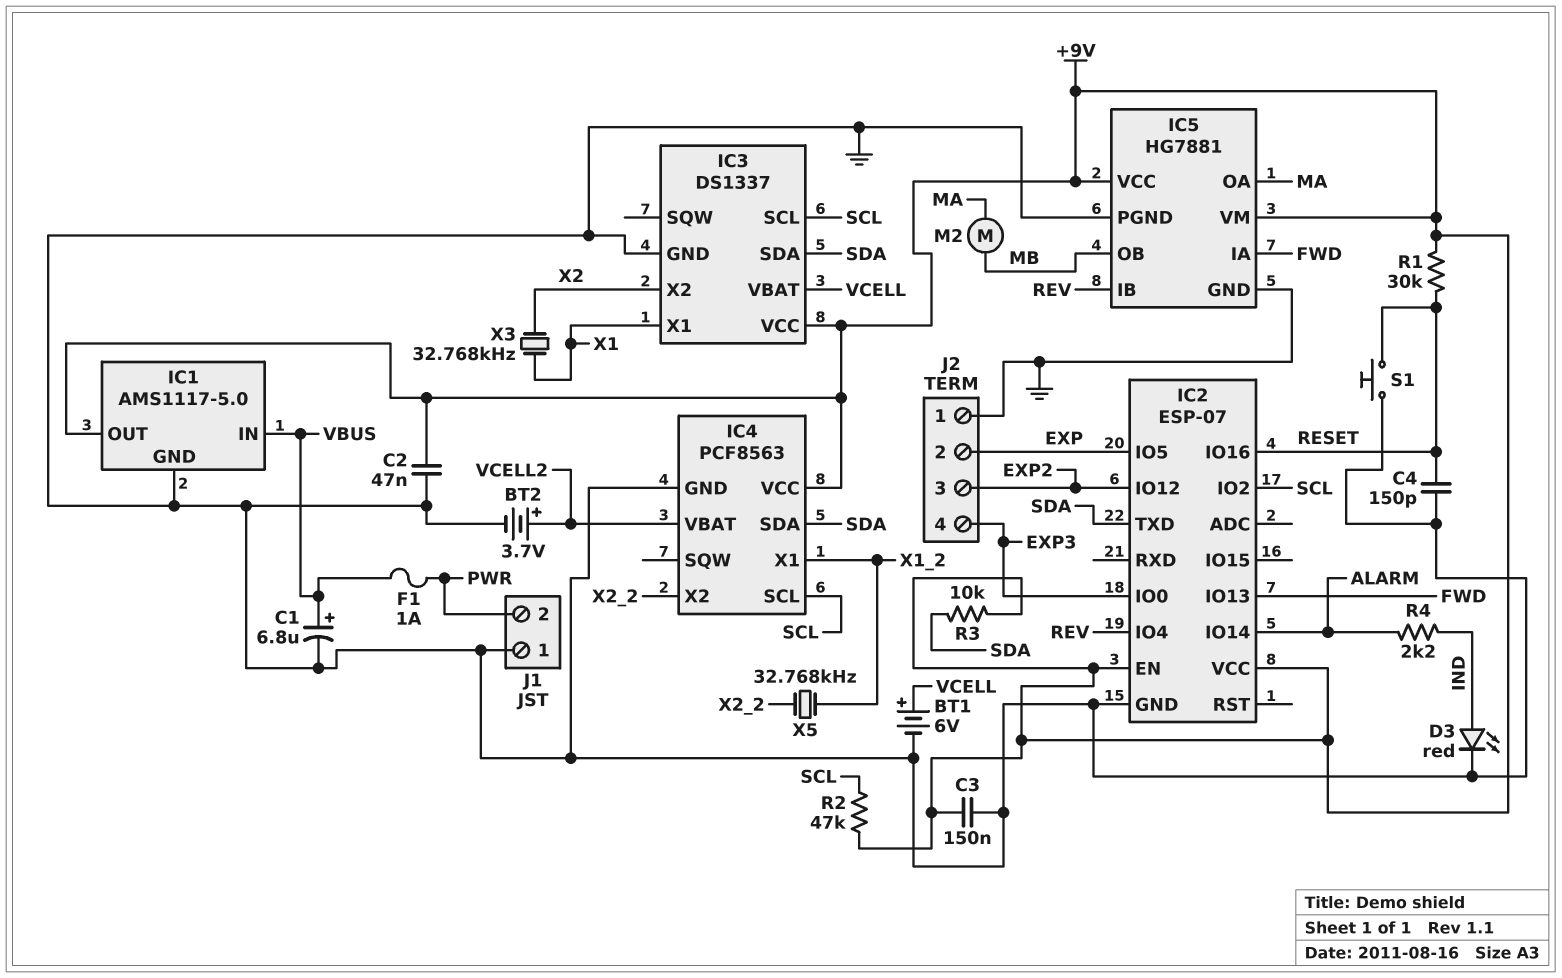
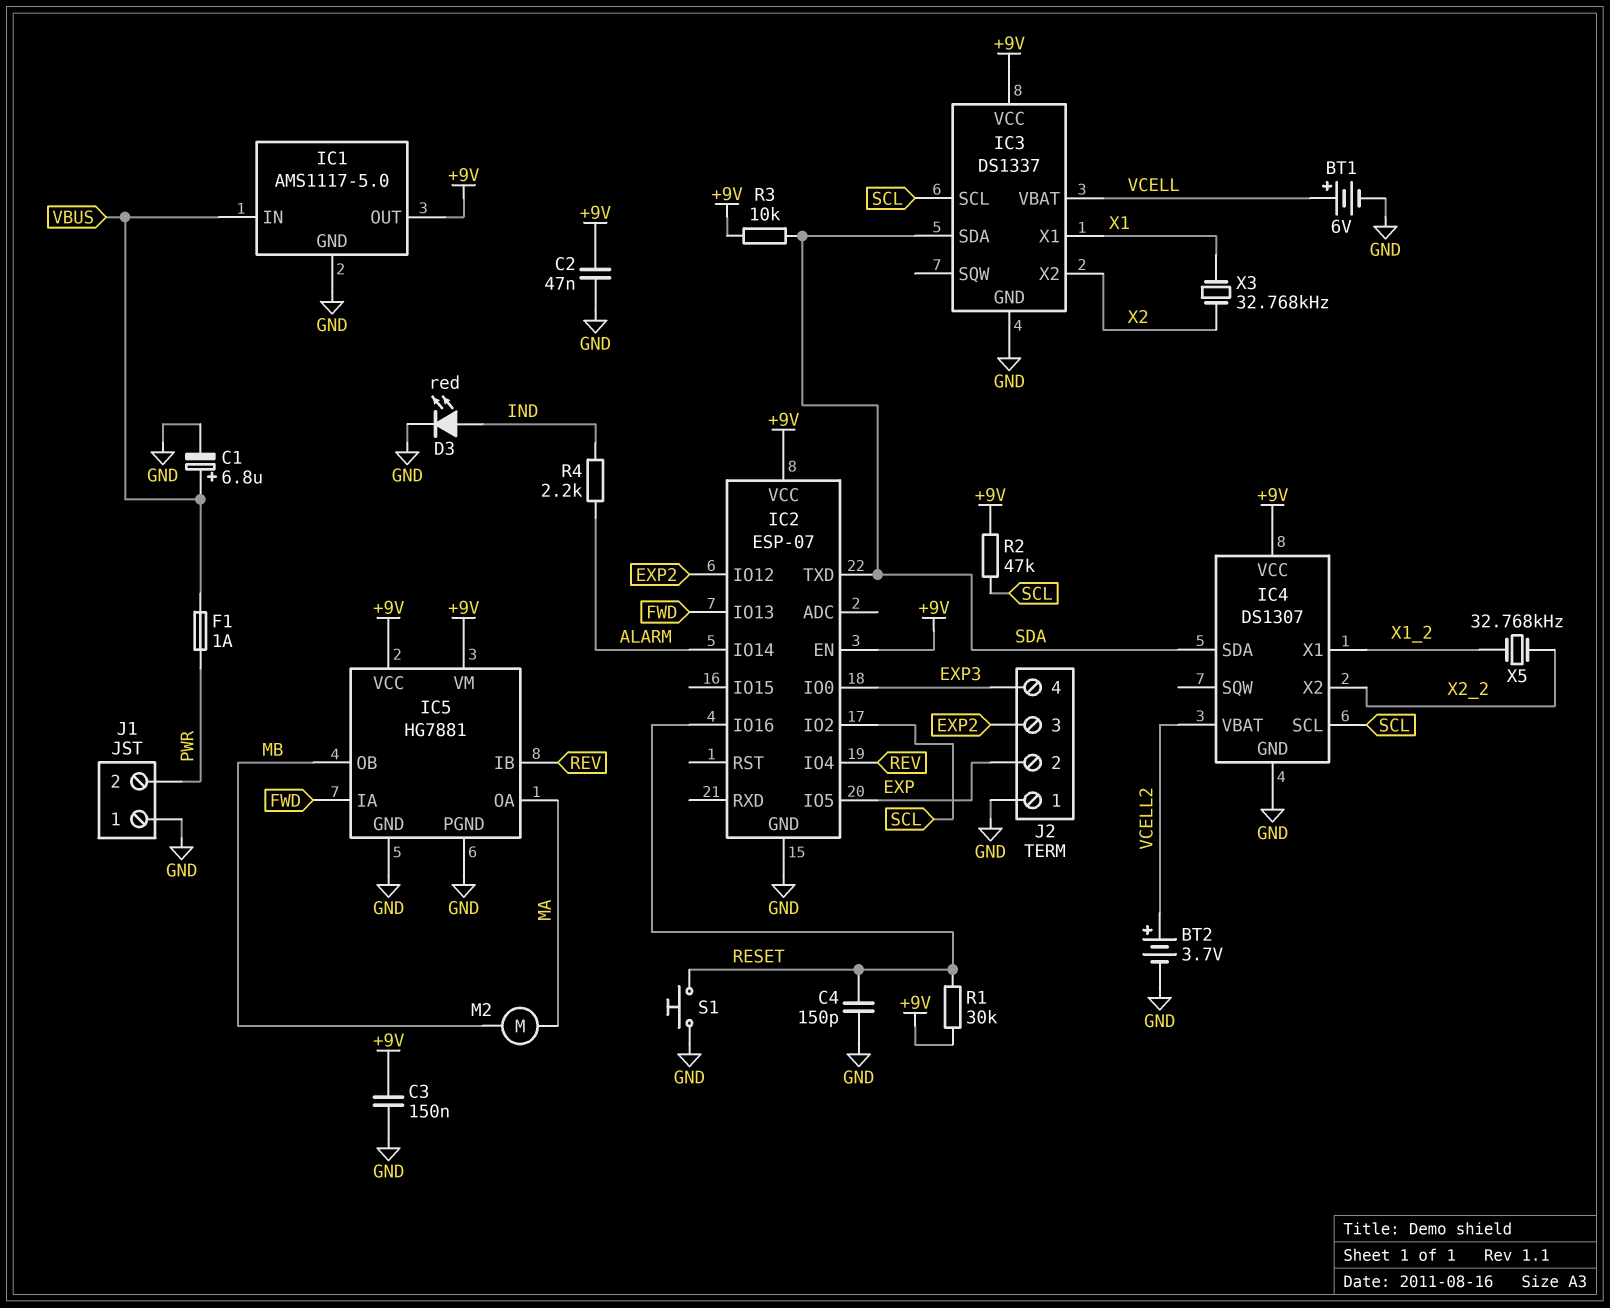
IC4: PCF8563 -> DS1307

